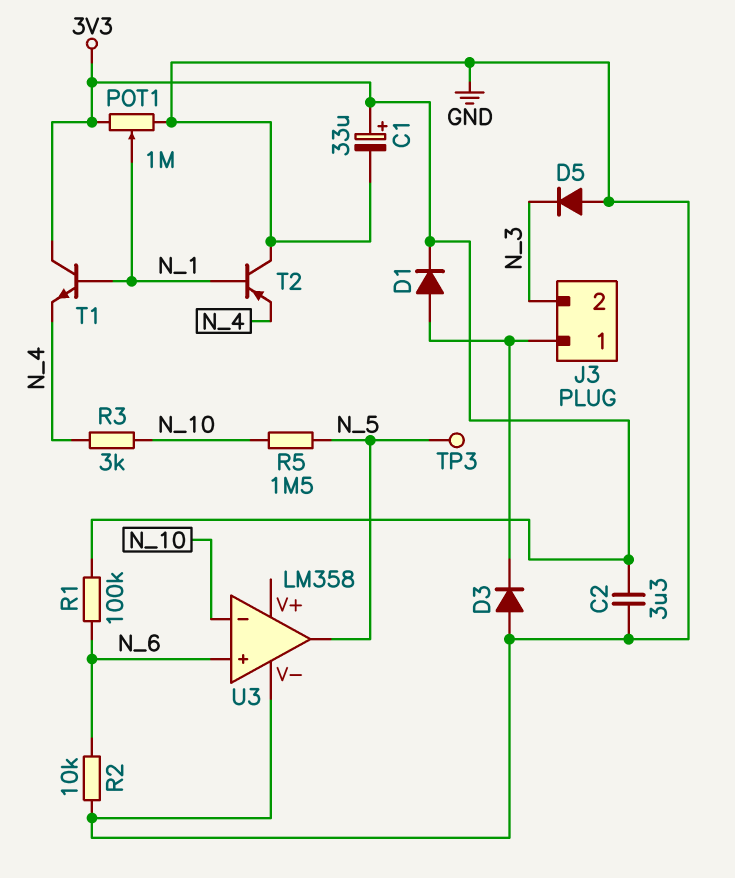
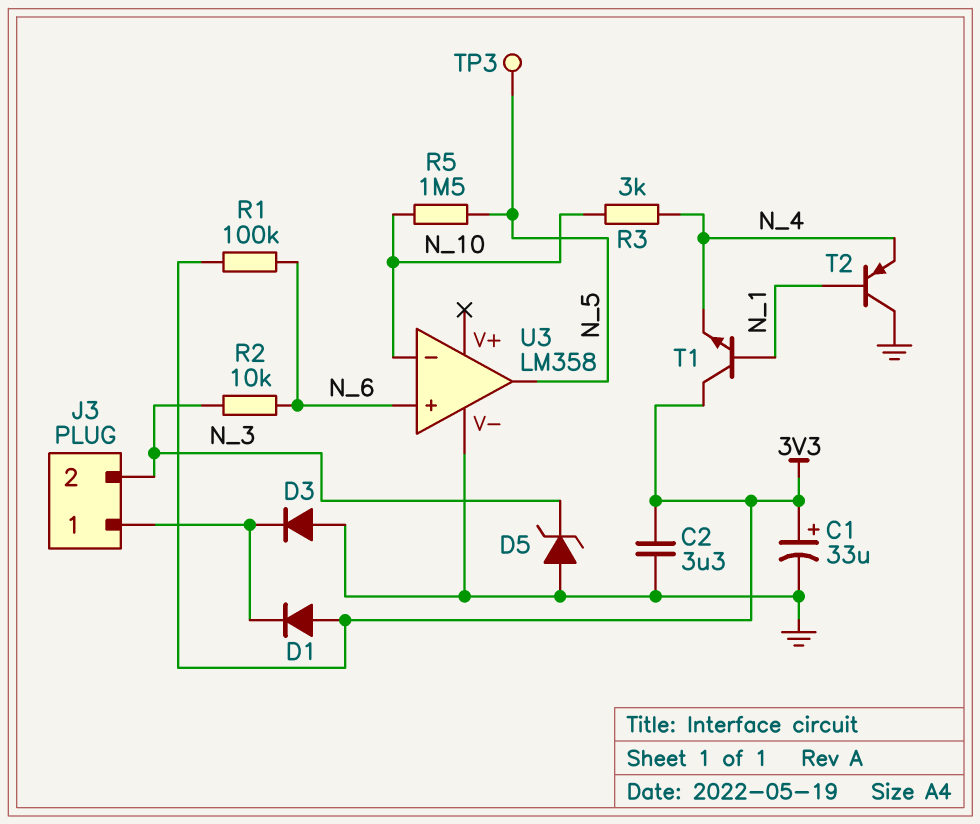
D1: diode (A J3/1, K 3V3) -> diode (A 3V3, K J3/1)
D5: diode (A GND, K N_3) -> zener (A GND, K N_3)
POT1: 1M (3V3, GND, wiper N_1) -> none
R2: 10k (GND, N_6) -> 10k (N_3, N_6)

